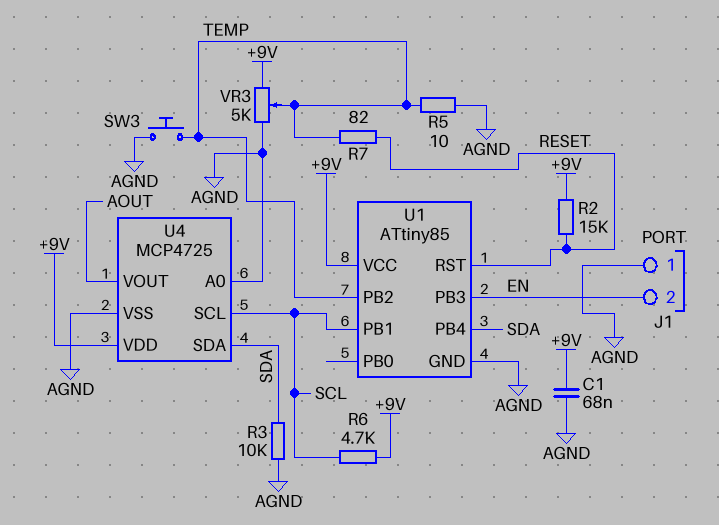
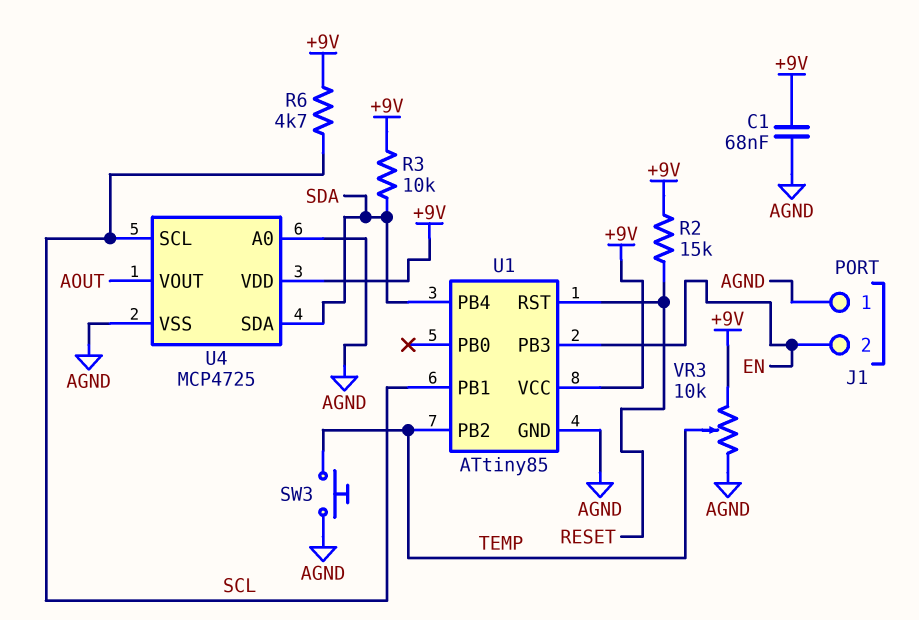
R3: 10k (AGND, SDA) -> 10k (+9V, SDA)
R5: 10 (AGND, TEMP) -> none
R7: 82 (RESET, TEMP) -> none
VR3: 5k (+9V, AGND, wiper TEMP) -> 10k (+9V, AGND, wiper TEMP)

